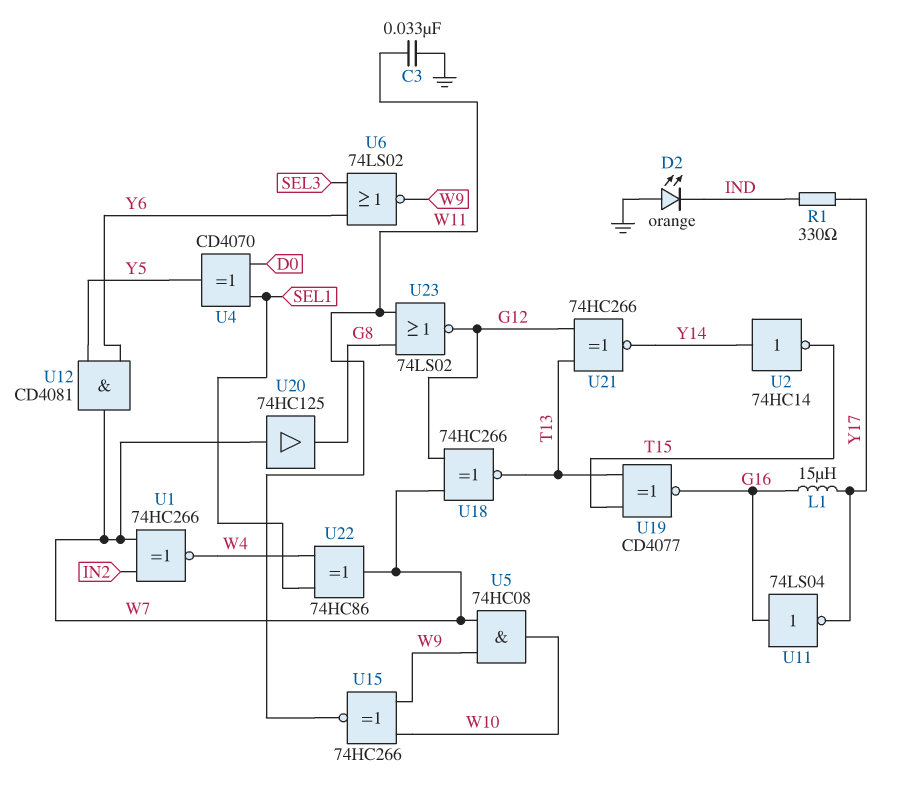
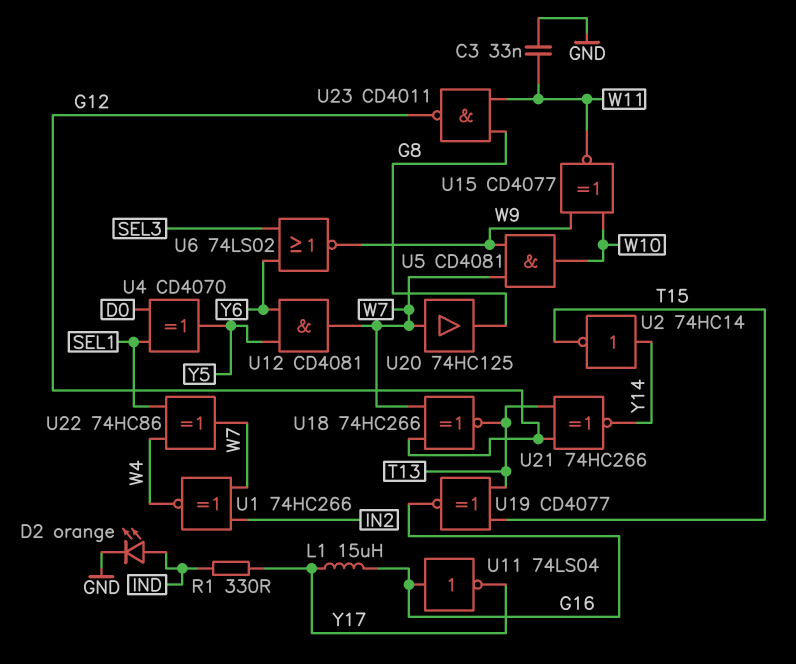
D2: LED orange (A GND, K IND) -> LED orange (A IND, K GND)
U5: AND 74HC08 (in W7, in W9, out W10) -> AND CD4081 (in W7, in W9, out W10)
U15: XNOR 74HC266 (in W9, in W10, out W11) -> XNOR CD4077 (in W9, in W10, out W11)
U23: NOR 74LS02 (in G8, in W11, out G12) -> NAND CD4011 (in G8, in W11, out G12)

